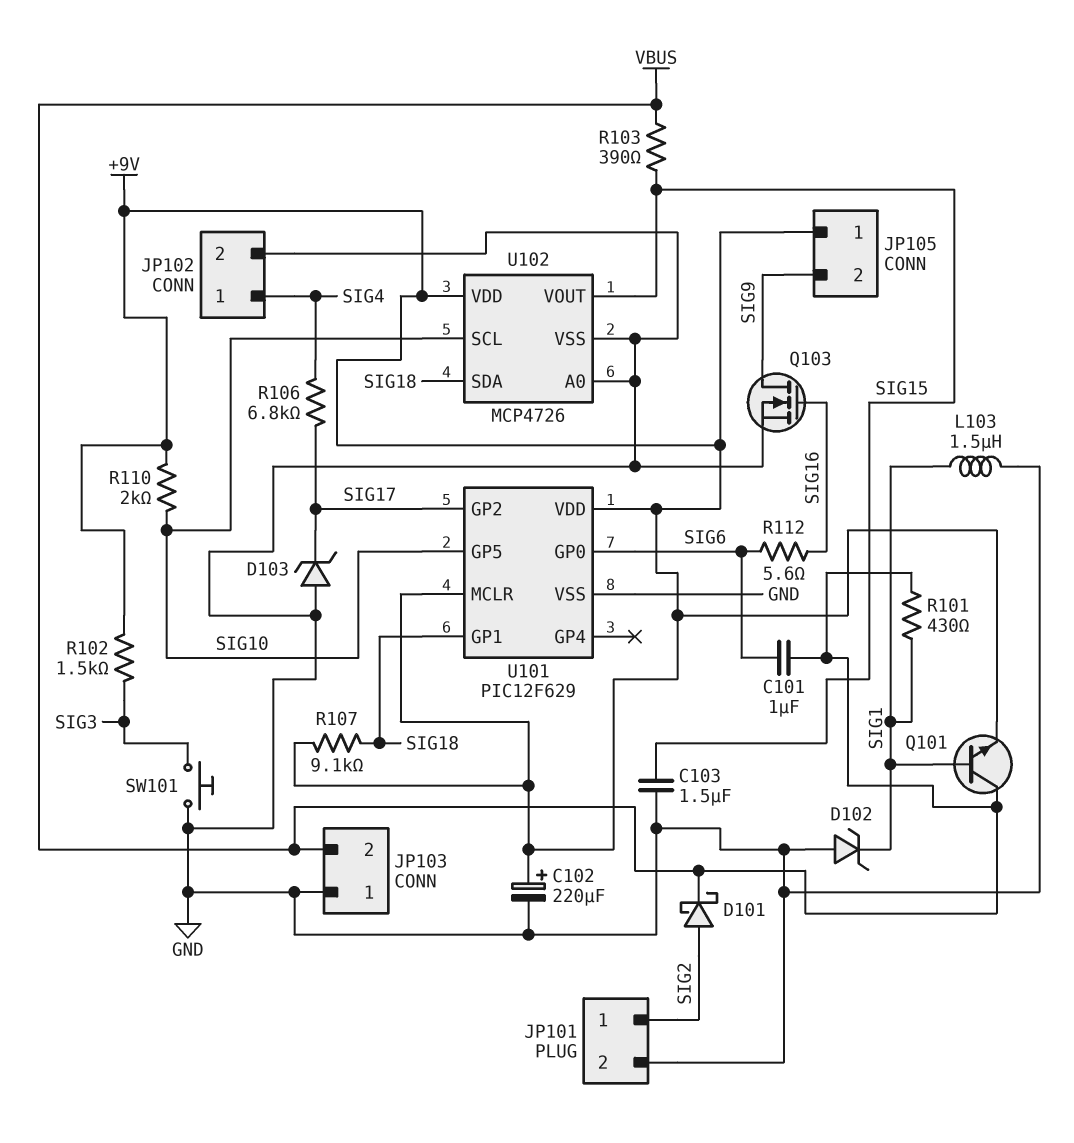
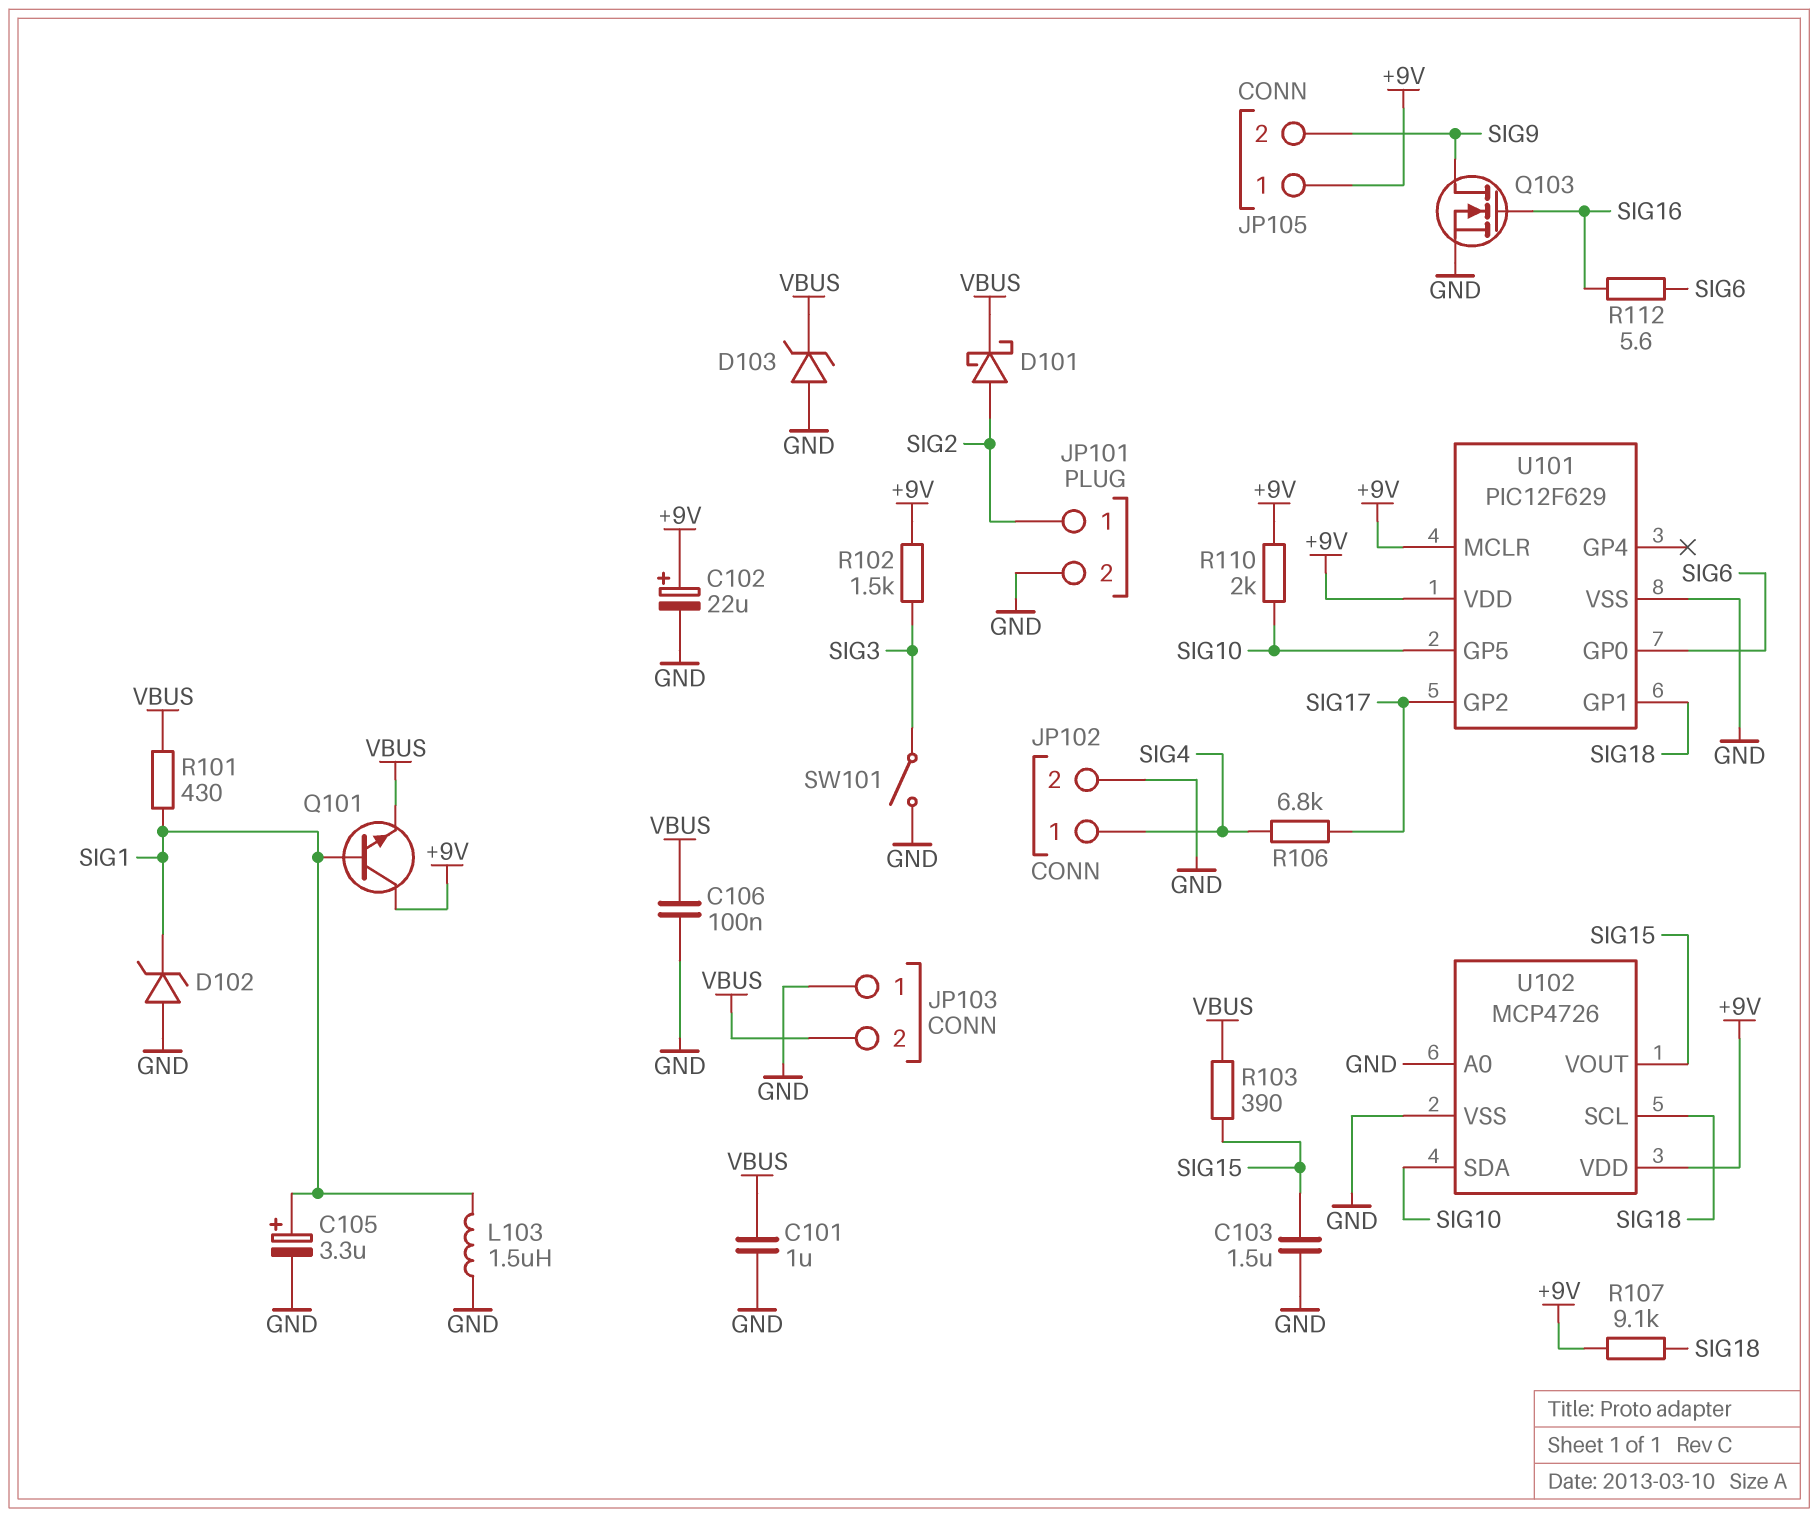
C101: 1uF (SIG6, VBUS) -> 1uF (GND, VBUS)
C102: 220uF (plus +9V, minus GND) -> 22uF (plus +9V, minus GND)
C105: none -> 3.3uF (plus SIG1, minus GND)
C106: none -> 100nF (GND, VBUS)
D103: zener (A GND, K SIG17) -> zener (A GND, K VBUS)
Q101: NPN (B SIG1, C VBUS, E +9V) -> NPN (B SIG1, C +9V, E VBUS)
SW101: button (GND, SIG3) -> switch (GND, SIG3)
U102 pin SCL: SIG10 -> SIG18
U102 pin SDA: SIG18 -> SIG10

